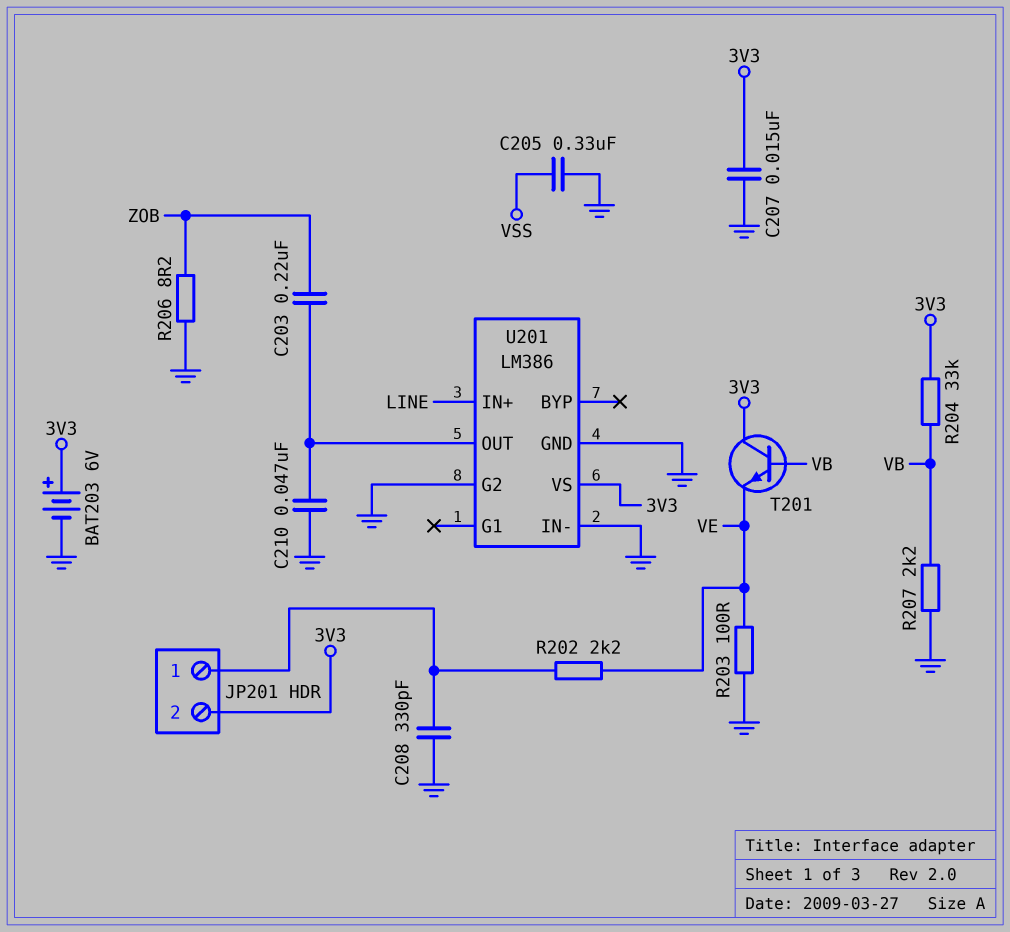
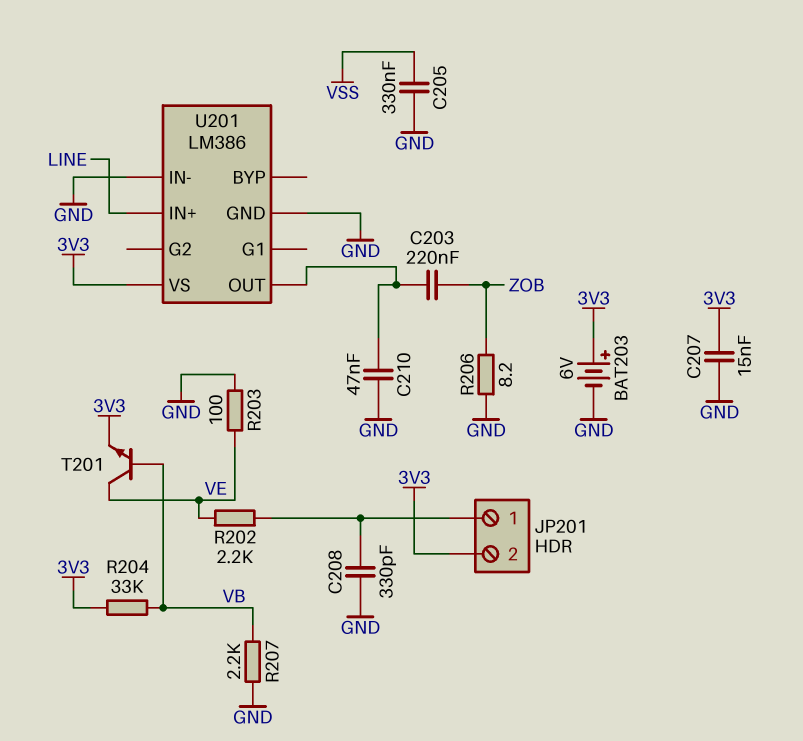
T201: NPN (B VB, C 3V3, E VE) -> NPN (B VB, C VE, E 3V3)
U201 pin G2: GND -> none

